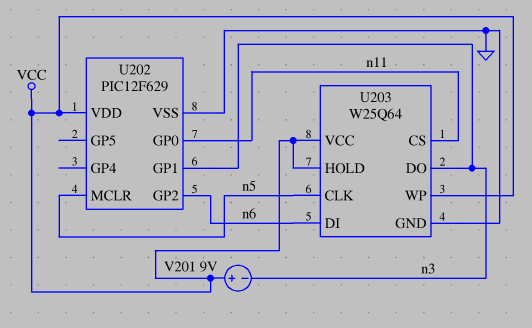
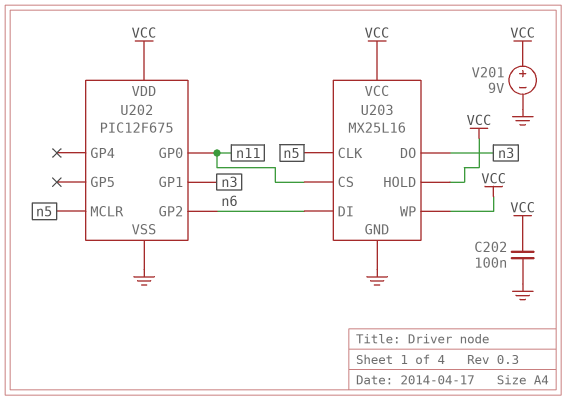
C202: none -> 100nF (GND, VCC)
U202: PIC12F629 -> PIC12F675
U203: W25Q64 -> MX25L16
V201: 9V (plus VCC, minus n3) -> 9V (plus VCC, minus GND)

